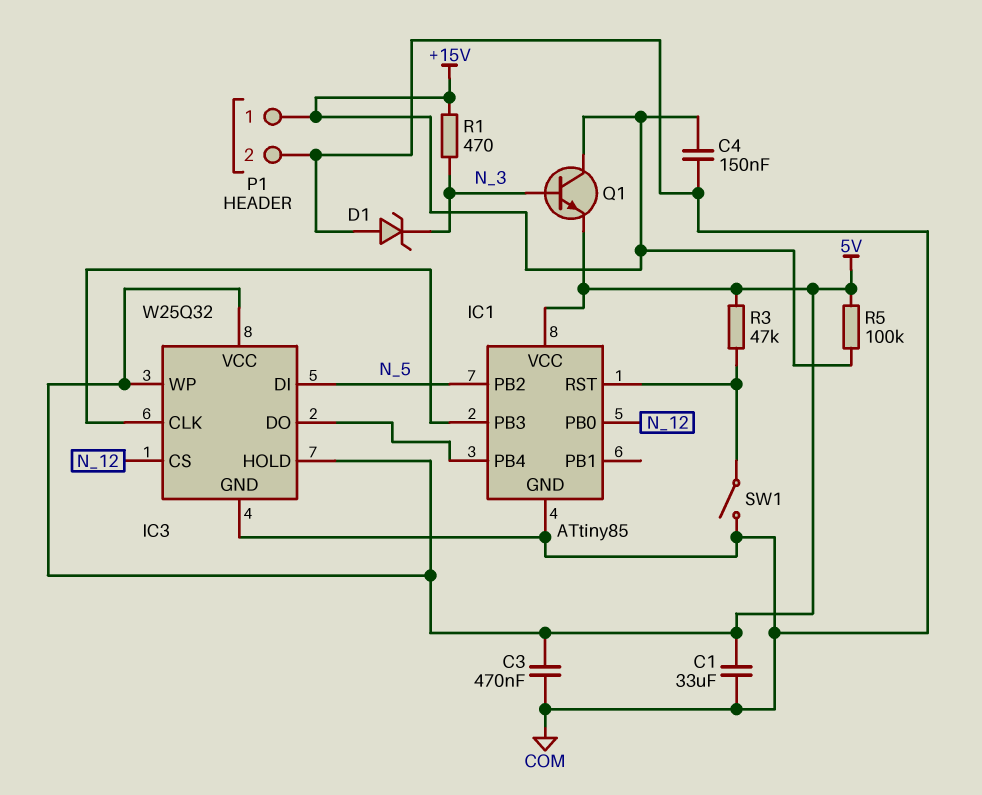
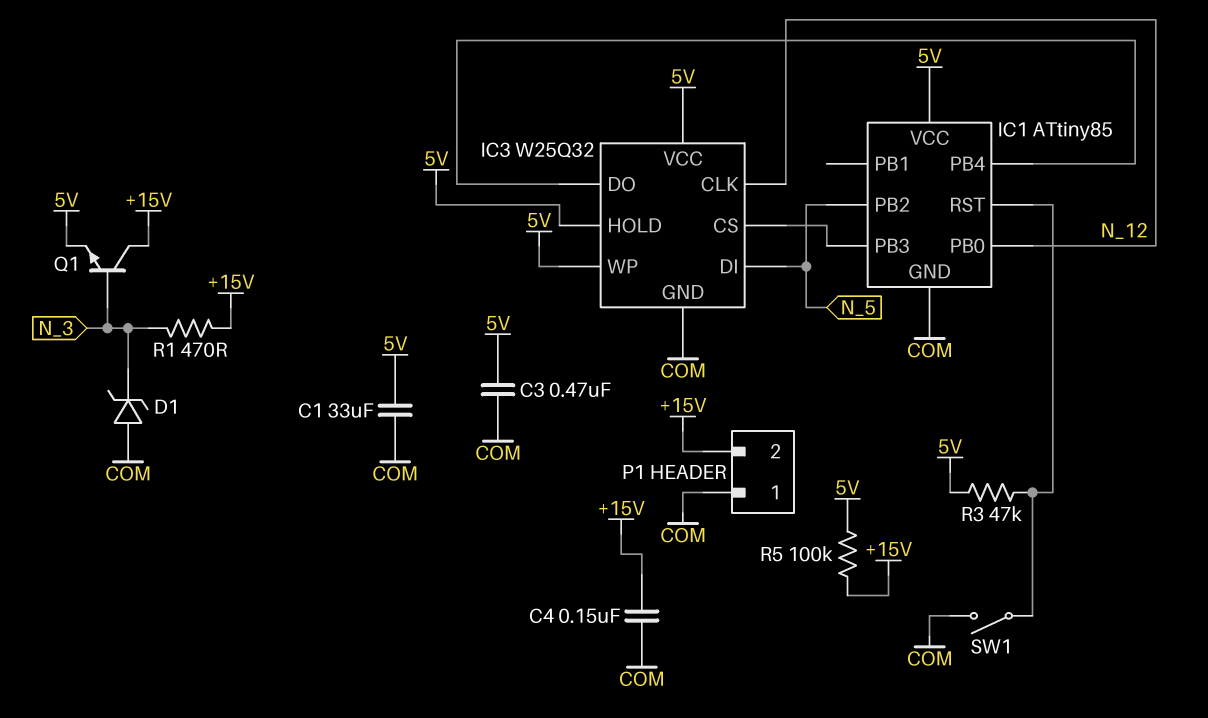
IC3 pin CLK: IC1/PB3 -> N_12
IC3 pin CS: N_12 -> IC1/PB3
P1 pin 1: +15V -> COM
P1 pin 2: COM -> +15V

